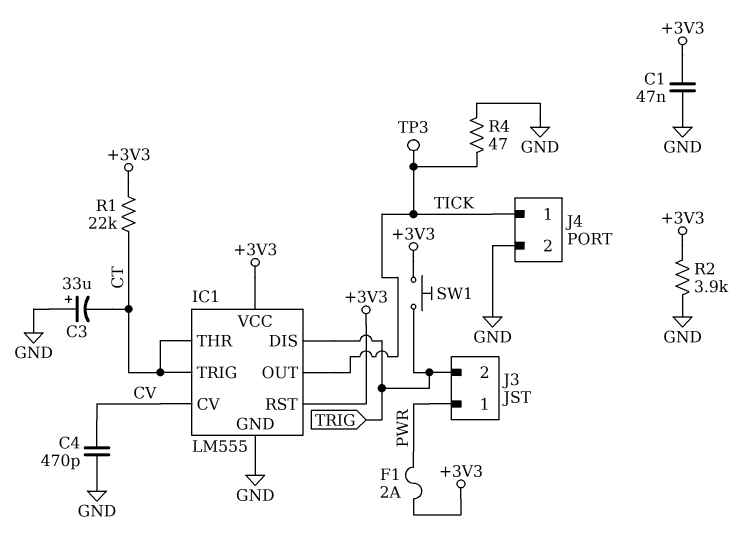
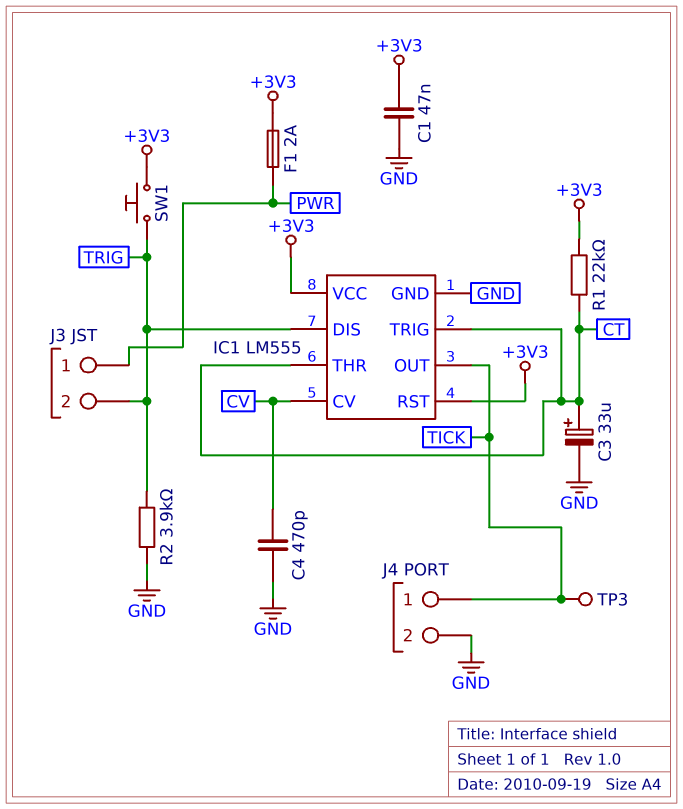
C3: 33uF (plus GND, minus CT) -> 33uF (plus CT, minus GND)
R2: 3.9k (+3V3, GND) -> 3.9k (GND, TRIG)
R4: 47 (GND, TICK) -> none

